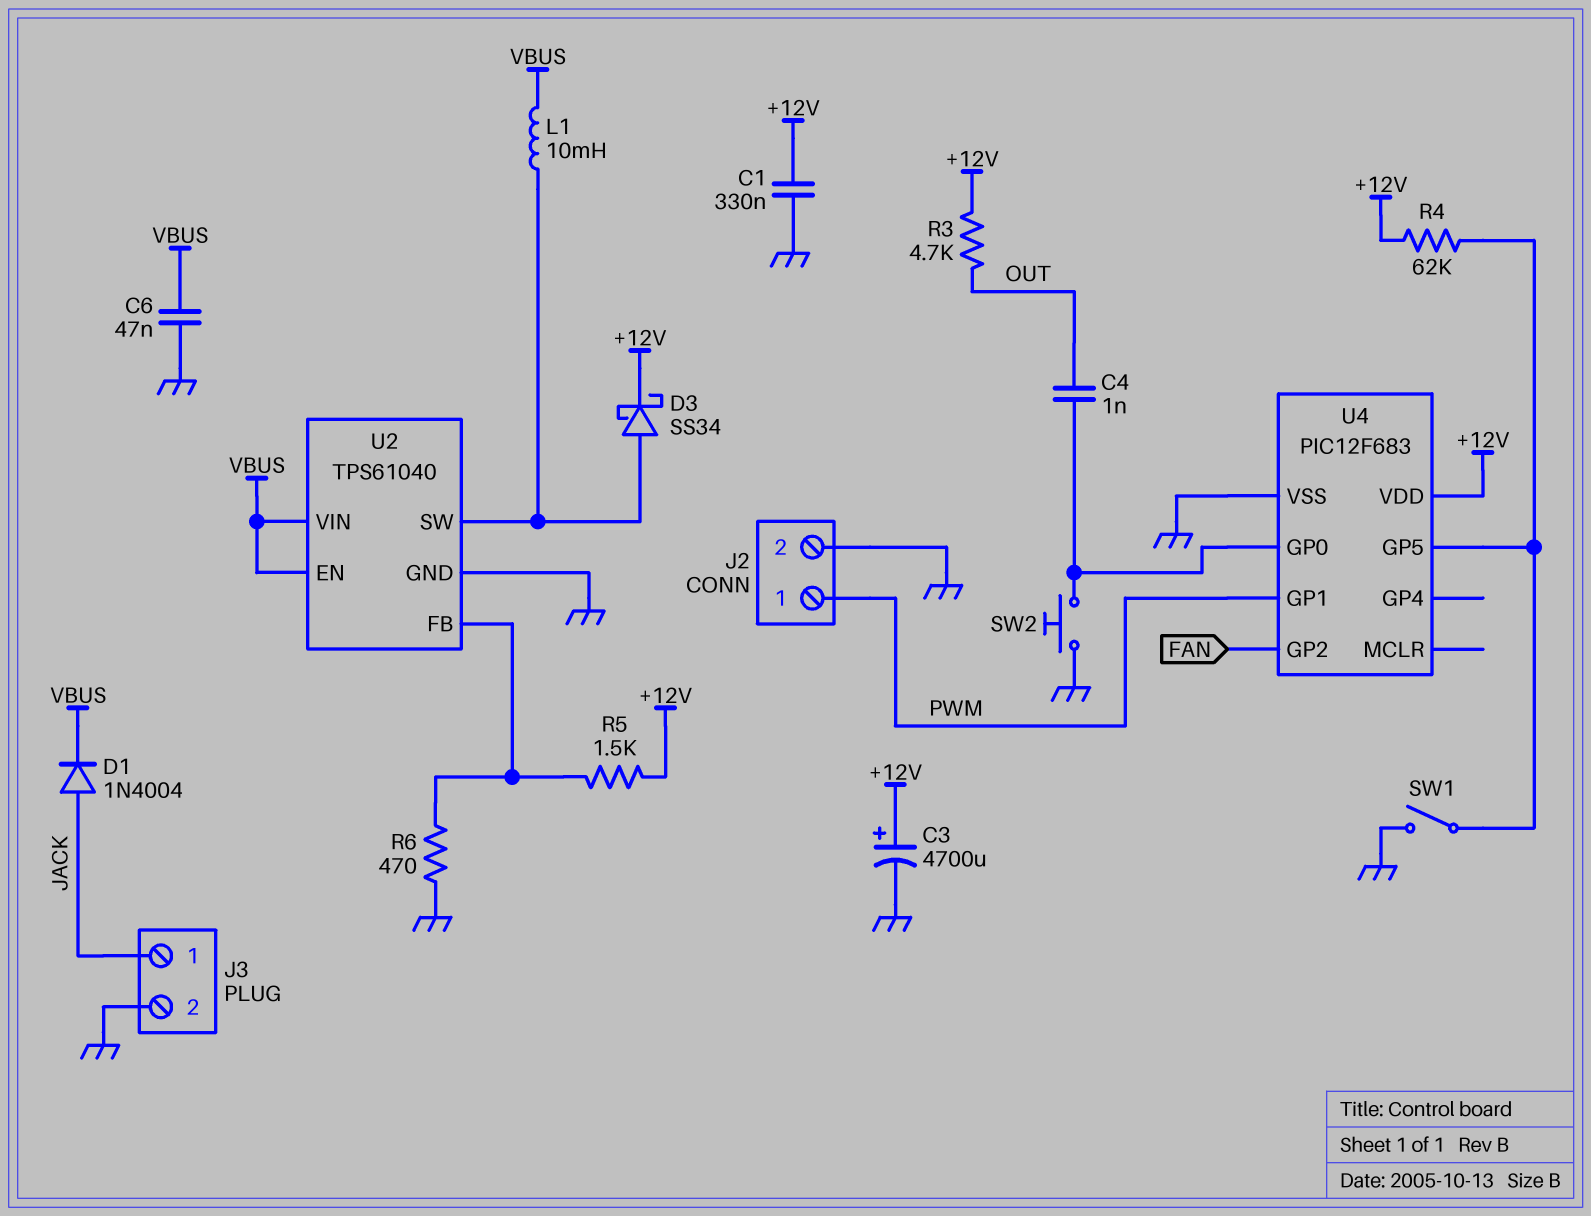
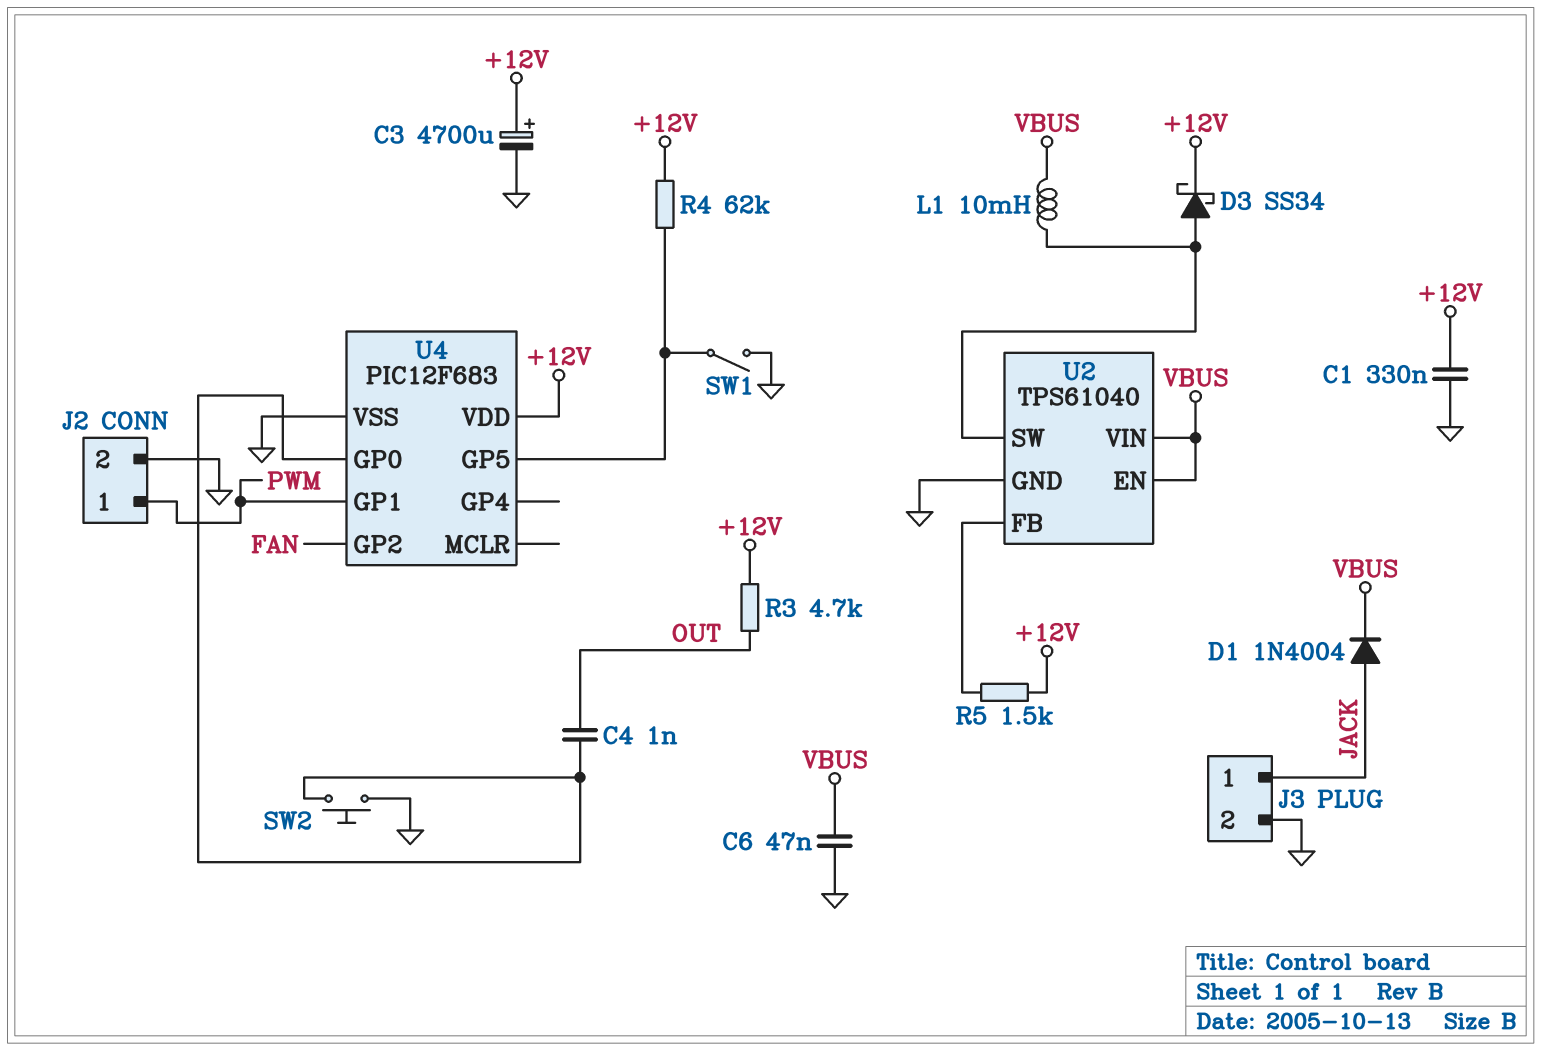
R6: 470 (GND, U2/FB) -> none

